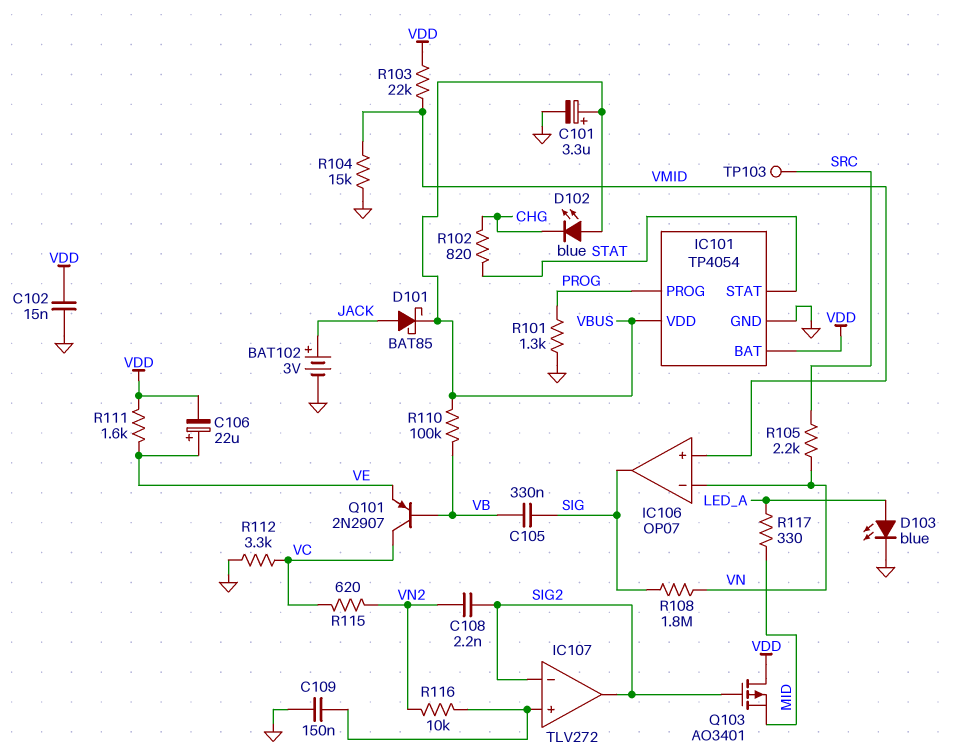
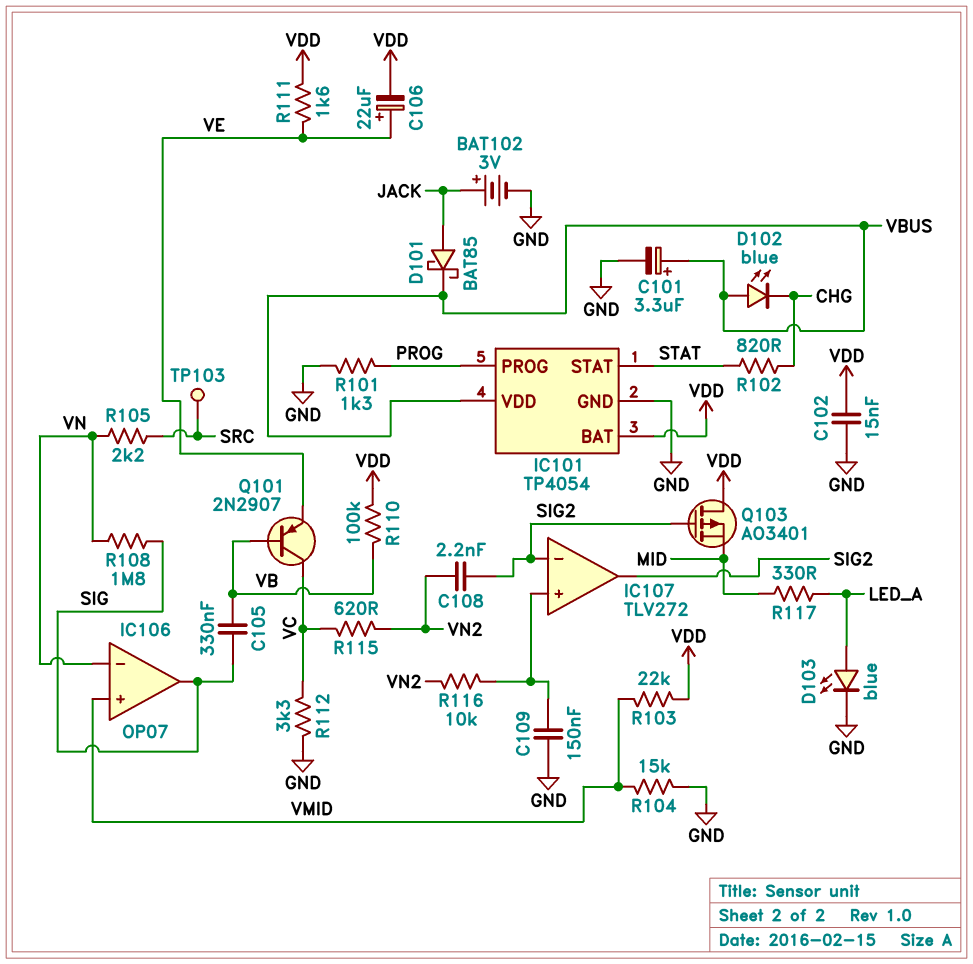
R110: 100k (VB, VBUS) -> 100k (VB, VDD)

